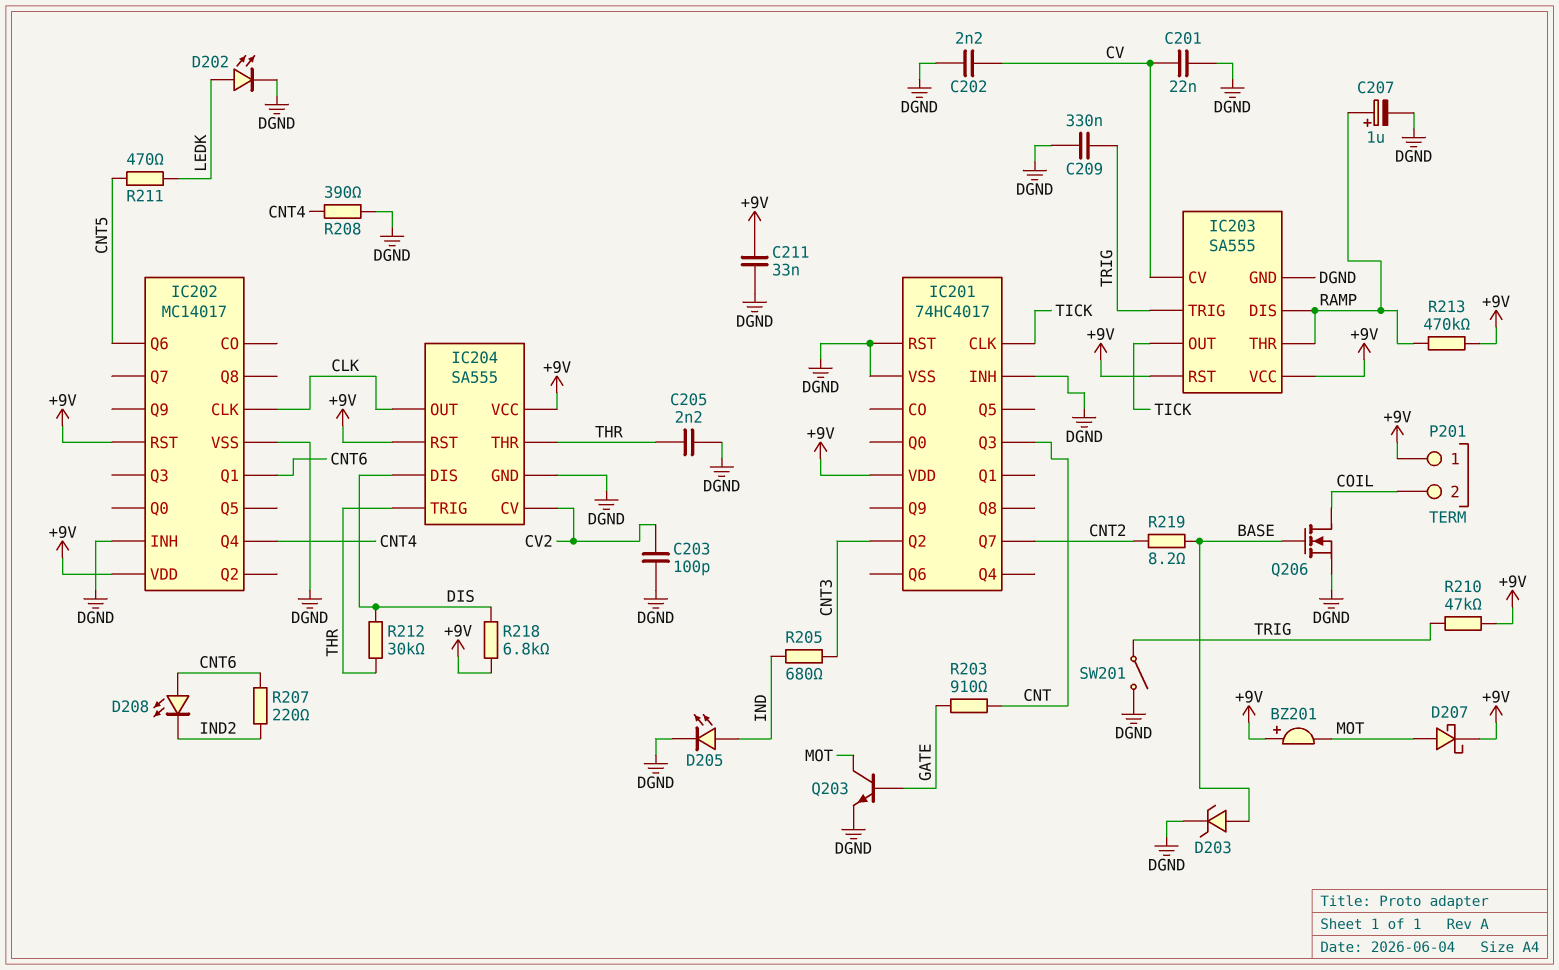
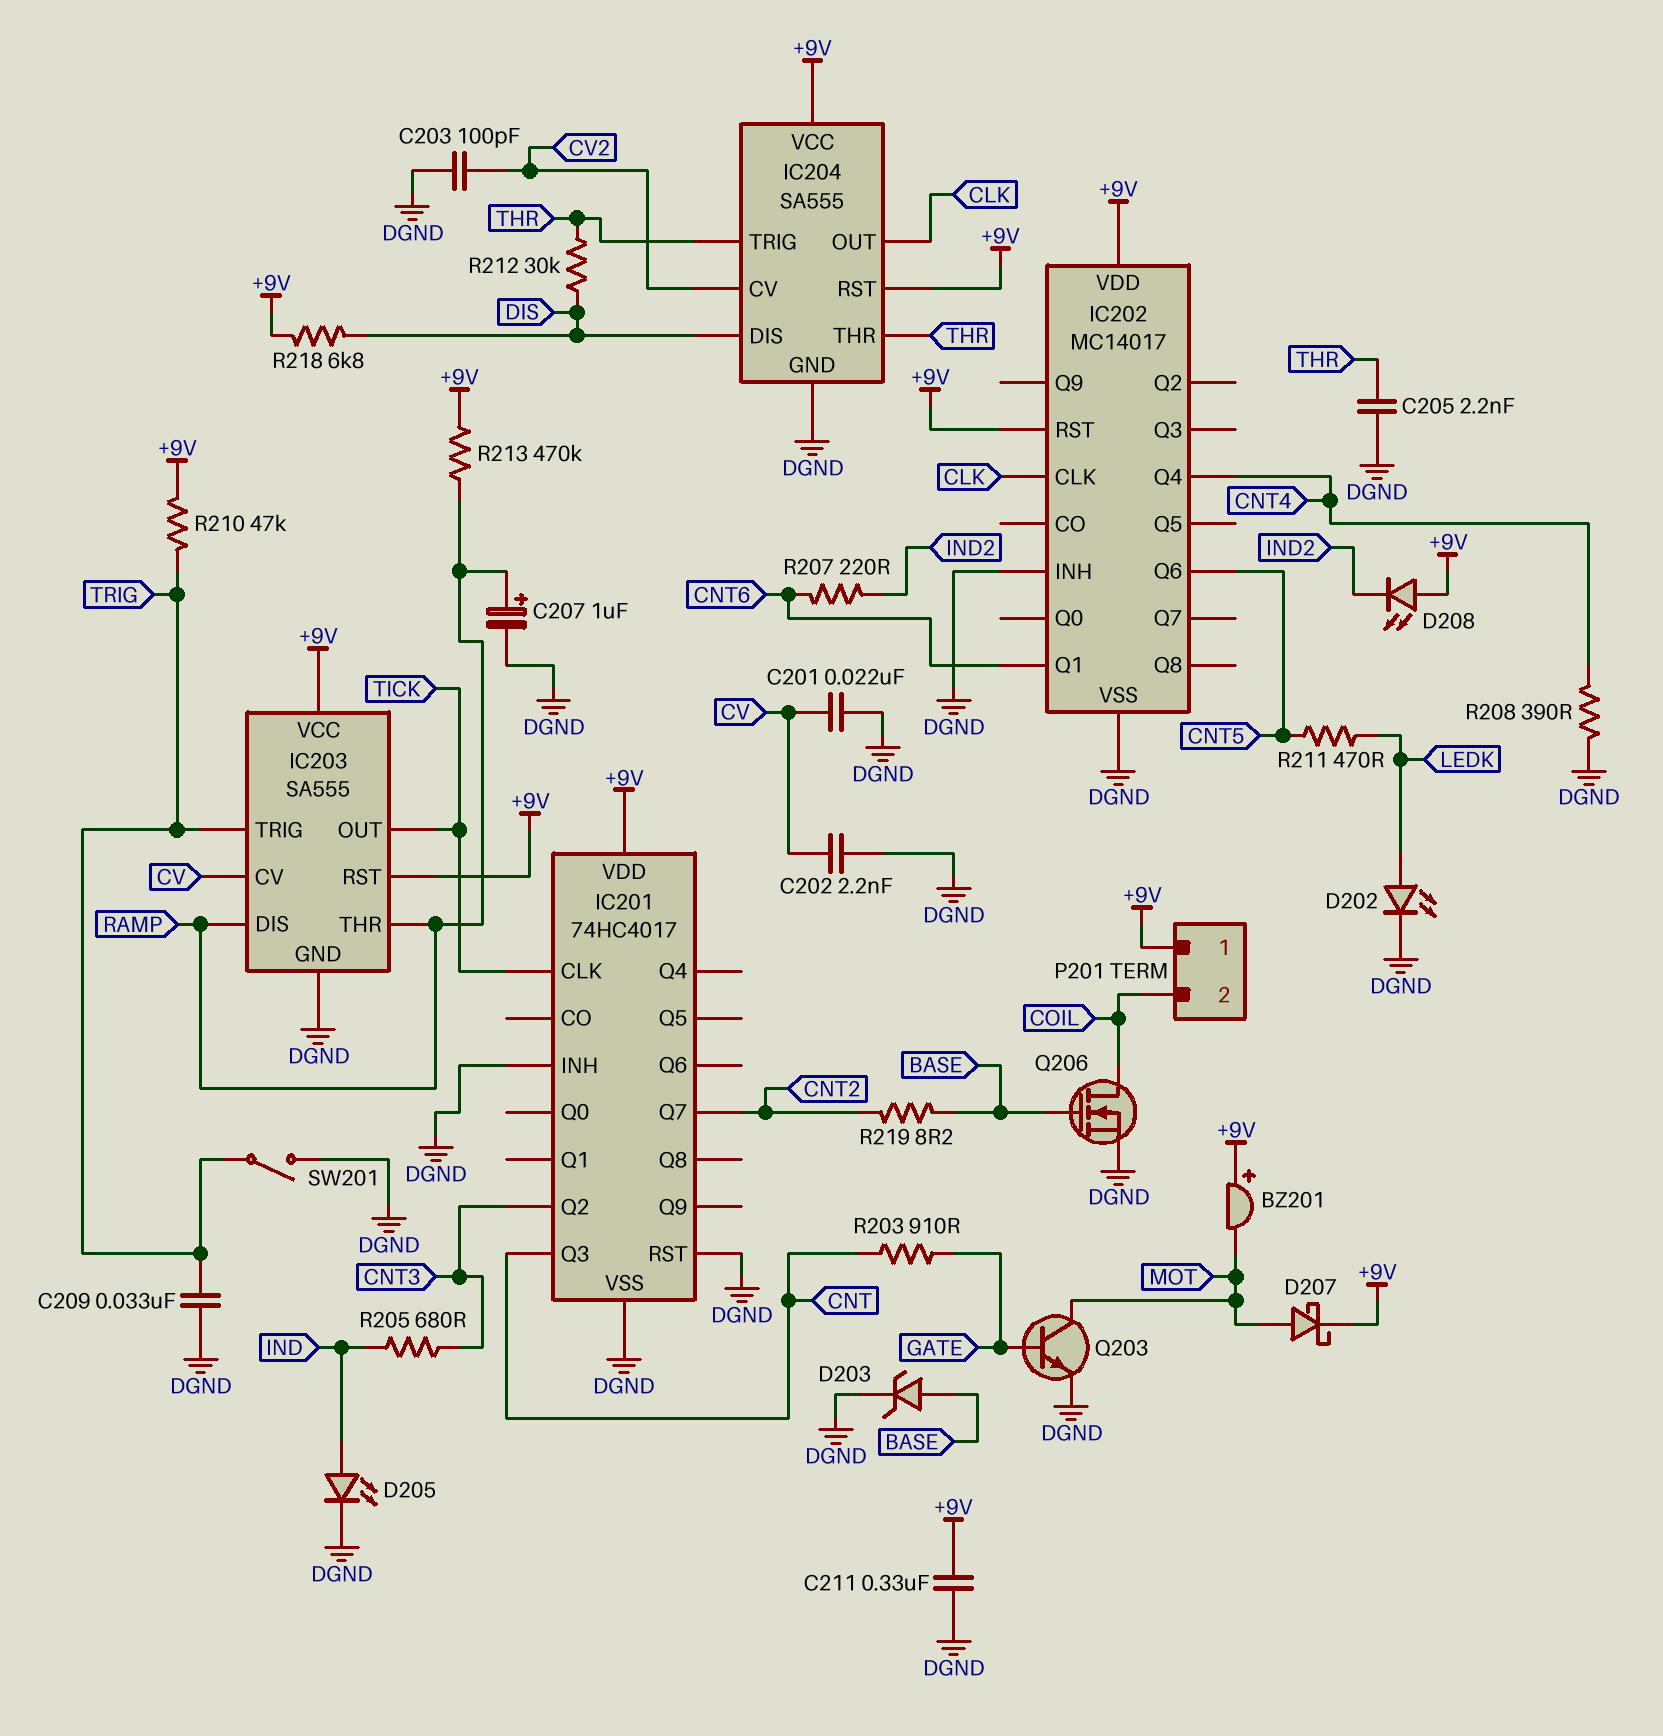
C209: 330nF (DGND, TRIG) -> 33nF (DGND, TRIG)
C211: 33nF (+9V, DGND) -> 330nF (+9V, DGND)
D208: LED (A CNT6, K IND2) -> LED (A +9V, K IND2)

